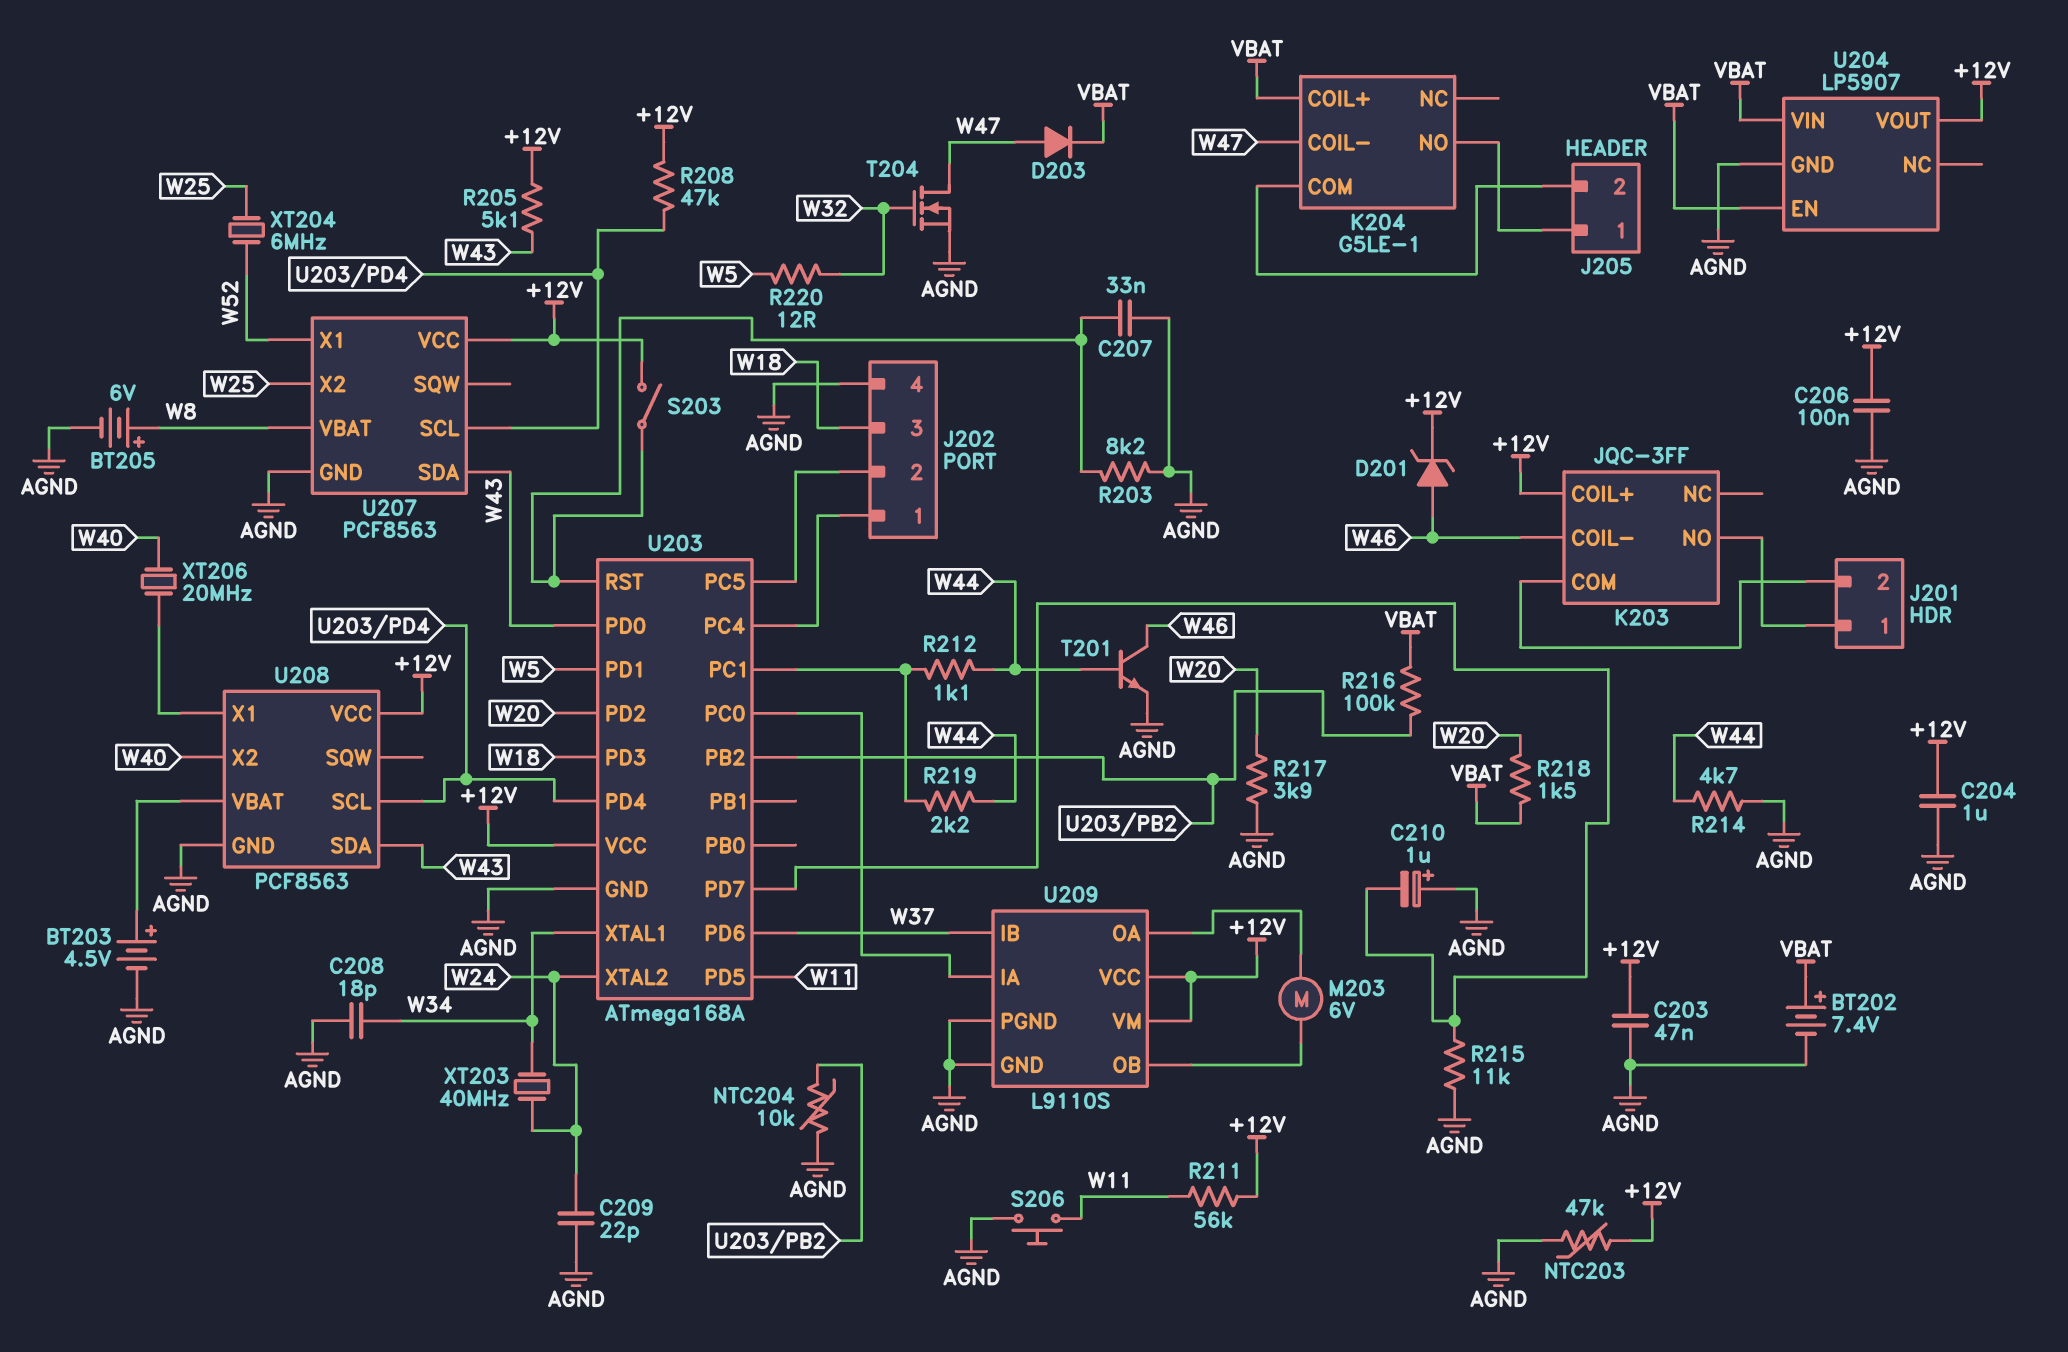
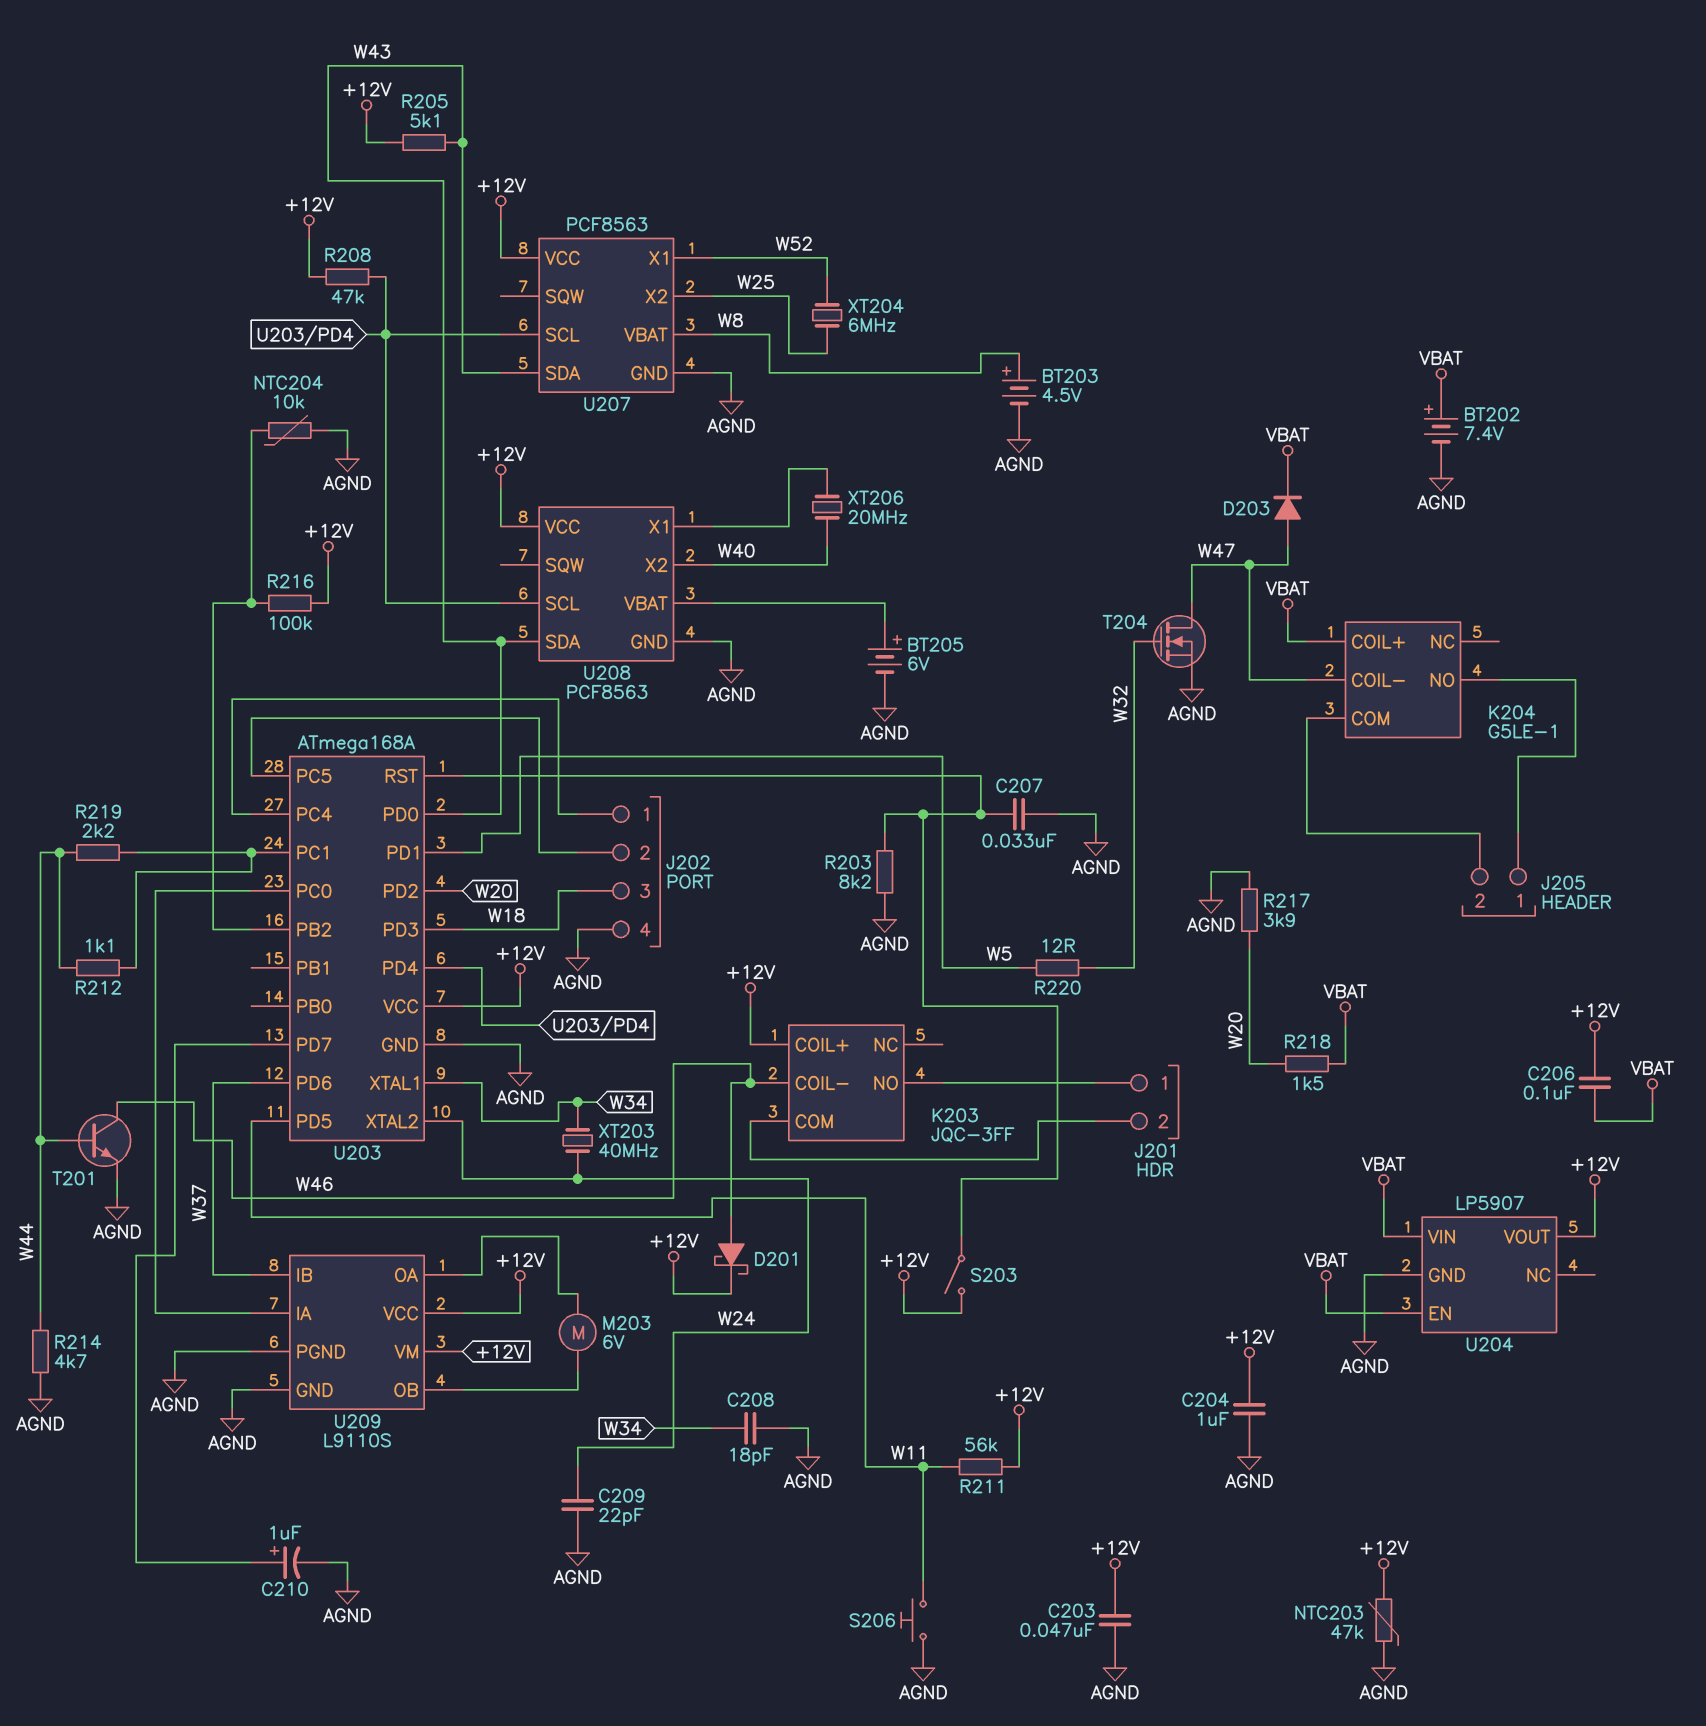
BT203: 4.5V (plus U208/VBAT, minus AGND) -> 4.5V (plus W8, minus AGND)
BT205: 6V (plus W8, minus AGND) -> 6V (plus U208/VBAT, minus AGND)
C206: 100nF (+12V, AGND) -> 100nF (+12V, VBAT)
C210: 1uF (plus AGND, minus U203/PD7) -> 1uF (plus U203/PD7, minus AGND)
D201: zener (A W46, K +12V) -> schottky (A W46, K +12V)
R215: 11k (AGND, U203/PD7) -> none
R216: 100k (U203/PB2, VBAT) -> 100k (+12V, U203/PB2)

